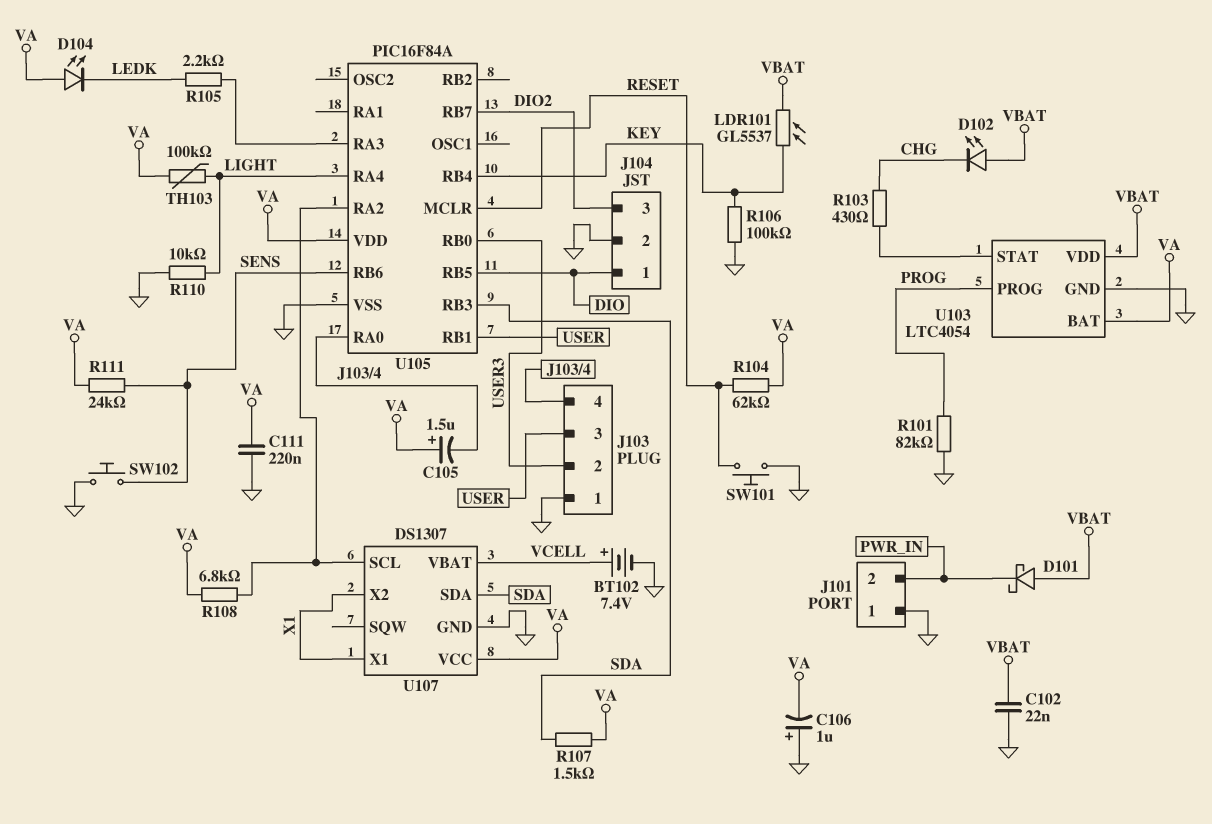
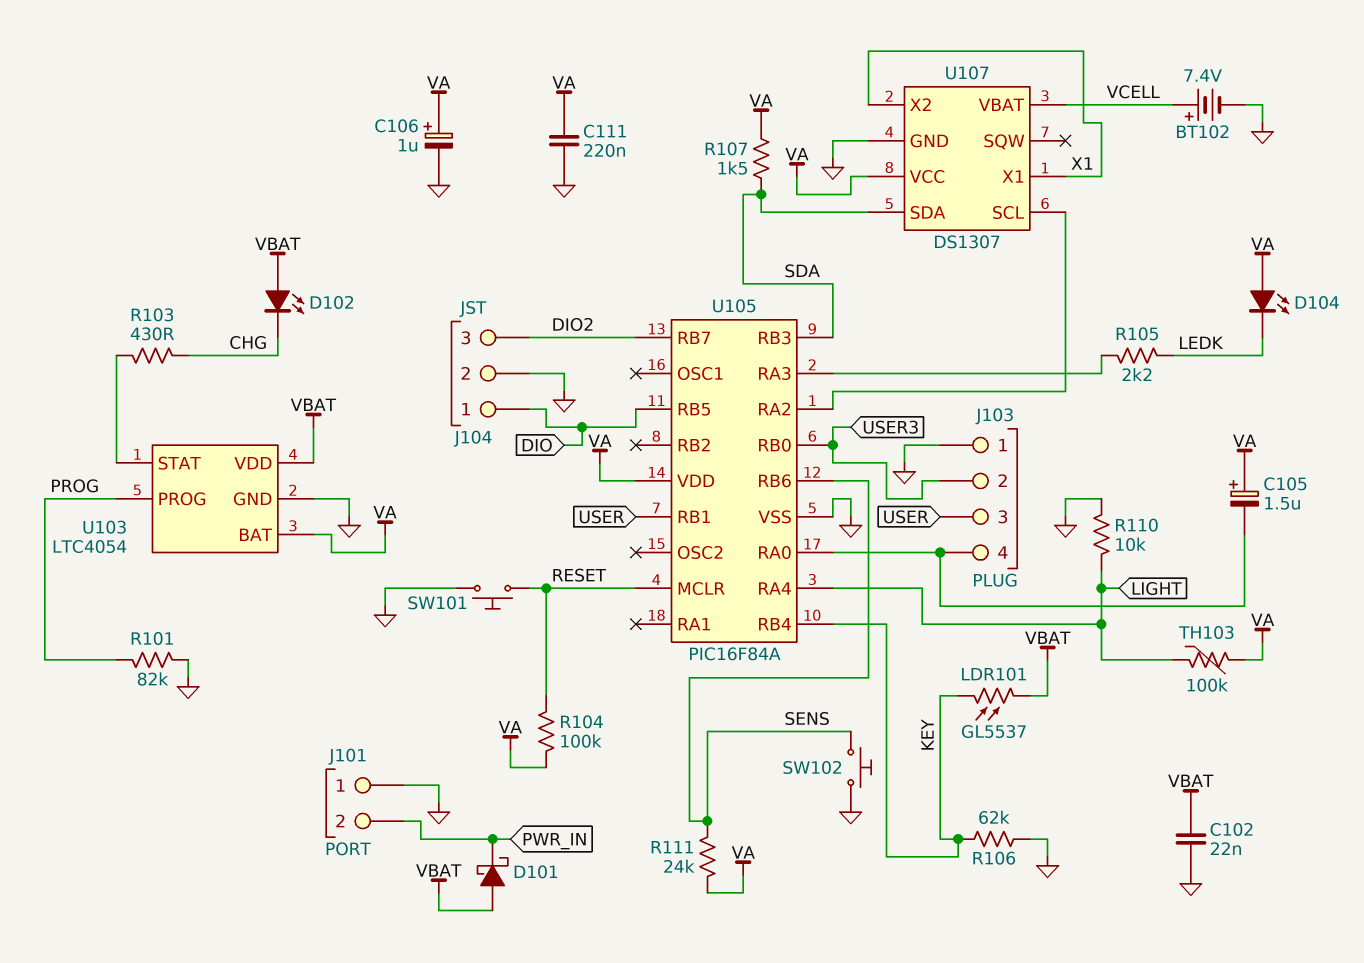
C106: 1uF (plus GND, minus VA) -> 1uF (plus VA, minus GND)
R104: 62k (RESET, VA) -> 100k (RESET, VA)
R106: 100k (GND, KEY) -> 62k (GND, KEY)
R108: 6.8k (U105/RA2, VA) -> none

